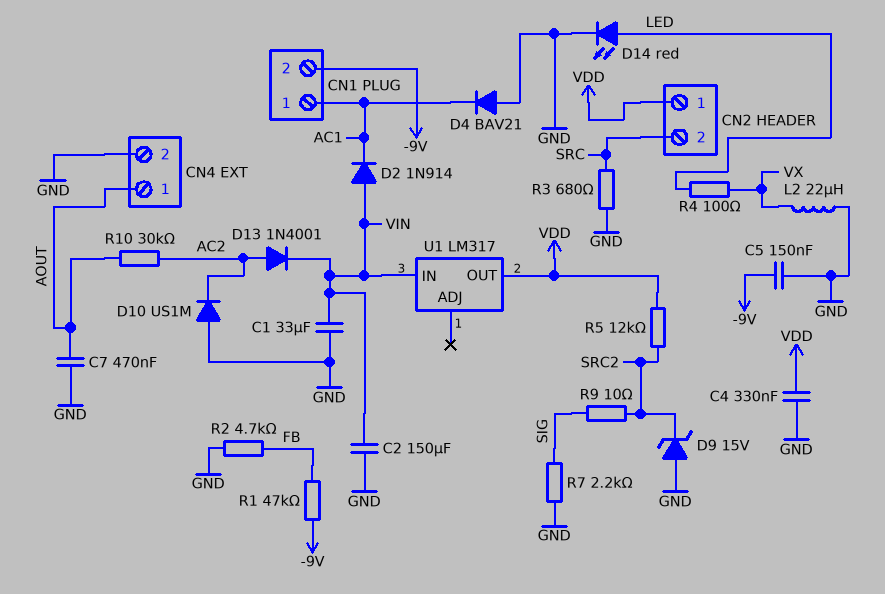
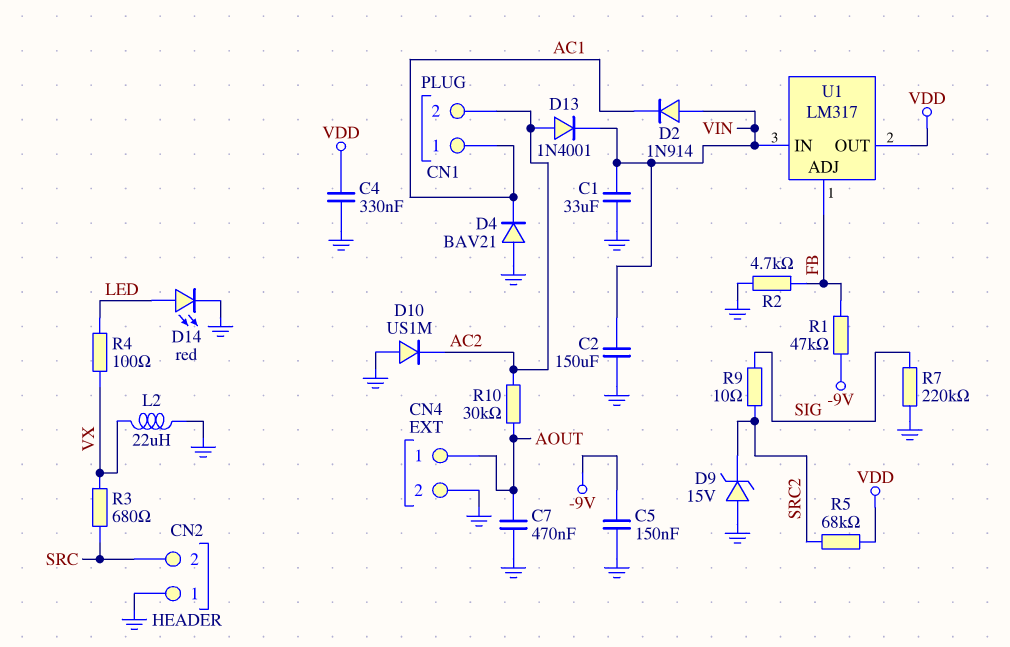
CN1 pin 2: -9V -> AC2
CN2 pin 1: VDD -> GND
R3: 680 (GND, SRC) -> 680 (SRC, VX)
R5: 12k (SRC2, VDD) -> 68k (SRC2, VDD)
R7: 2.2k (GND, SIG) -> 220k (GND, SIG)
U1 pin ADJ: none -> FB

